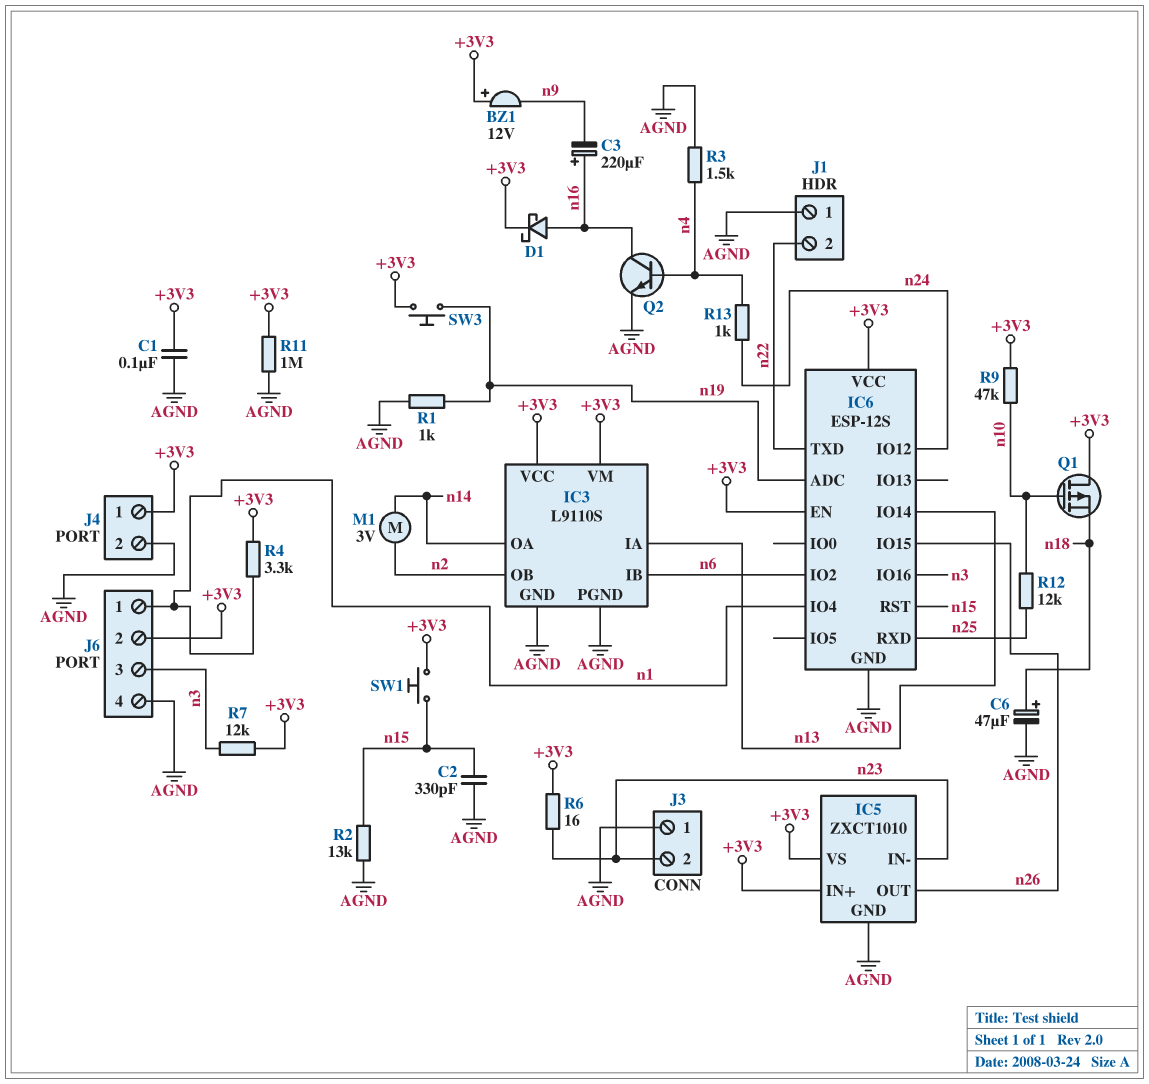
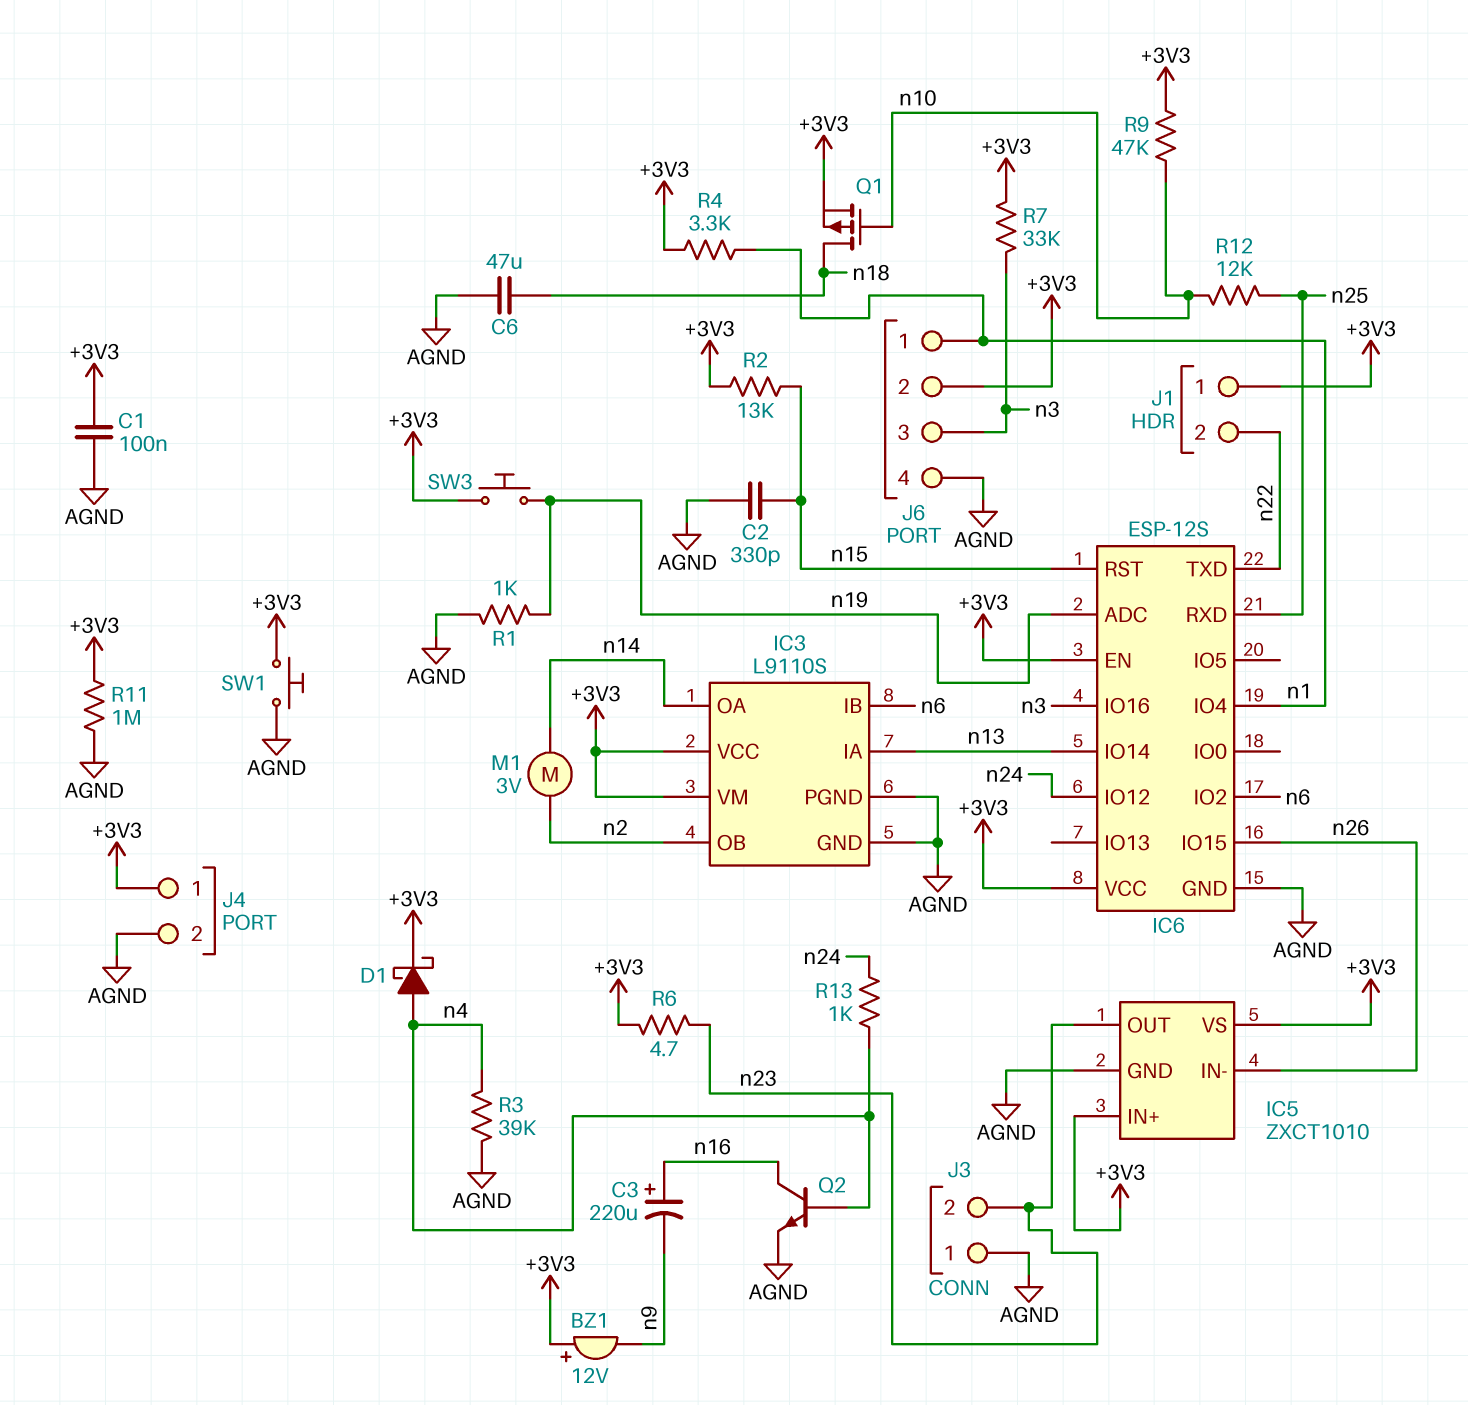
C6: 47uF (plus n18, minus AGND) -> 47uF (AGND, n18)
D1: schottky (A n16, K +3V3) -> schottky (A n4, K +3V3)
IC5 pin IN-: n23 -> n26
IC5 pin OUT: n26 -> n23
J1 pin 1: AGND -> +3V3
Q1: PMOS (G n10, D +3V3, S n18) -> PMOS (G n10, D n18, S +3V3)
R2: 13k (AGND, n15) -> 13k (+3V3, n15)
R3: 1.5k (AGND, n4) -> 39k (AGND, n4)
R6: 16 (+3V3, n23) -> 4.7 (+3V3, n23)
R7: 12k (+3V3, n3) -> 33k (+3V3, n3)
SW1: button (+3V3, n15) -> button (+3V3, AGND)

